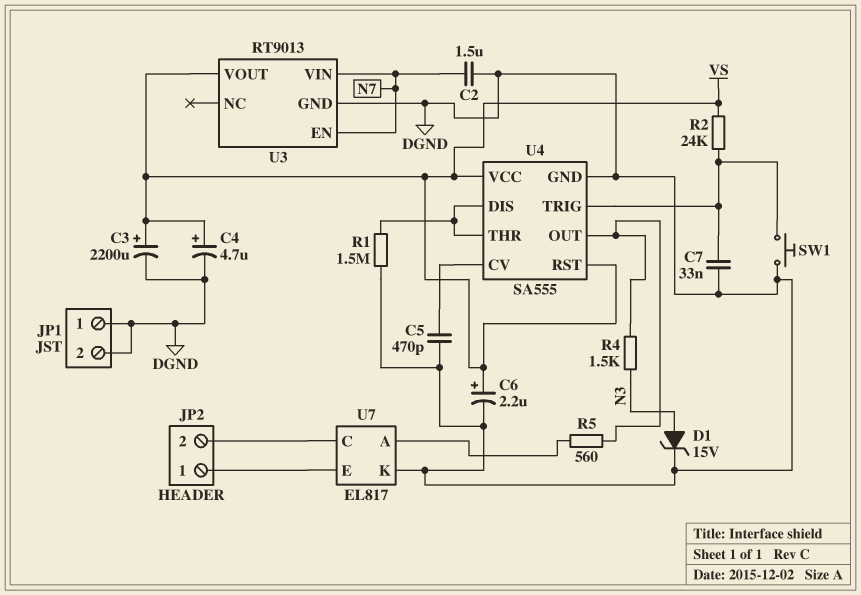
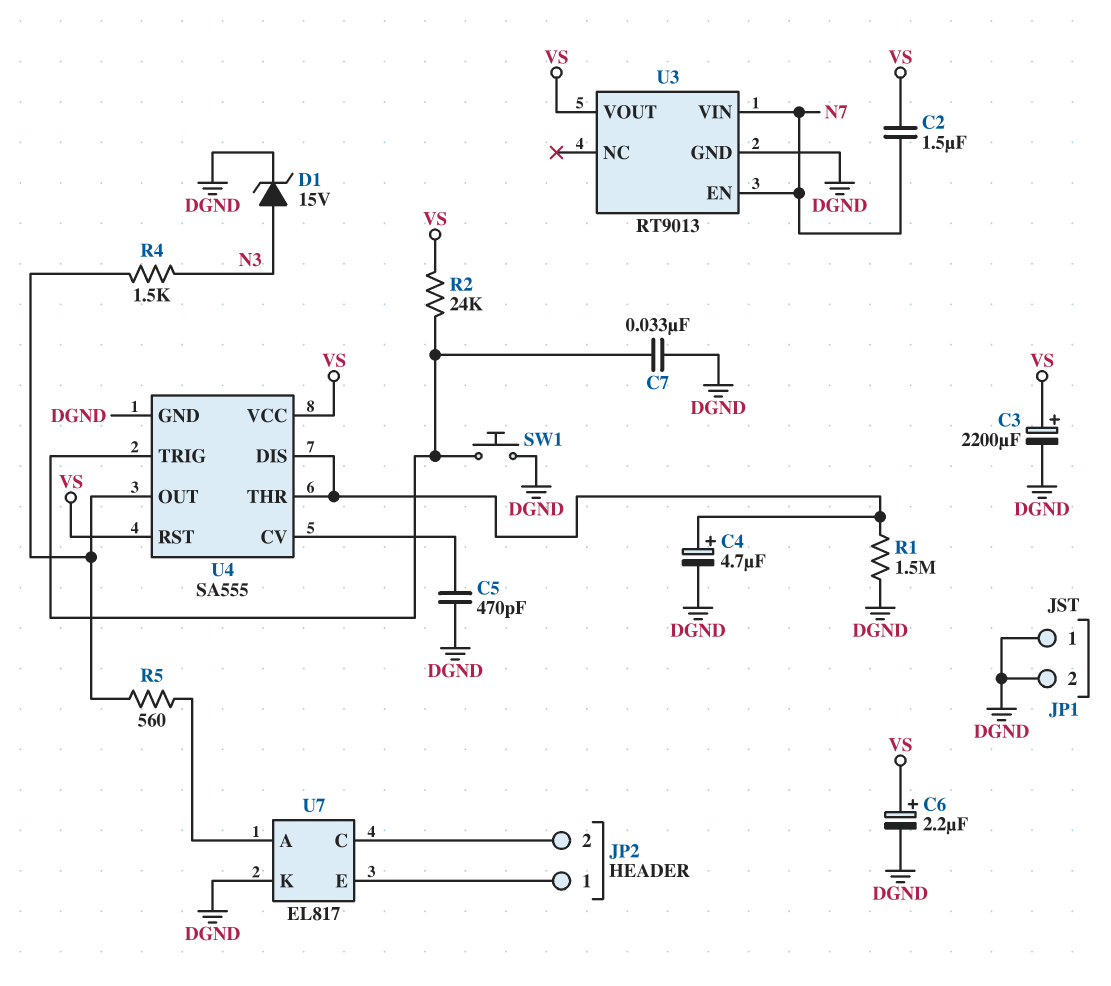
C2: 1.5uF (DGND, N7) -> 1.5uF (N7, VS)
C4: 4.7uF (plus VS, minus DGND) -> 4.7uF (plus U4/DIS, minus DGND)

